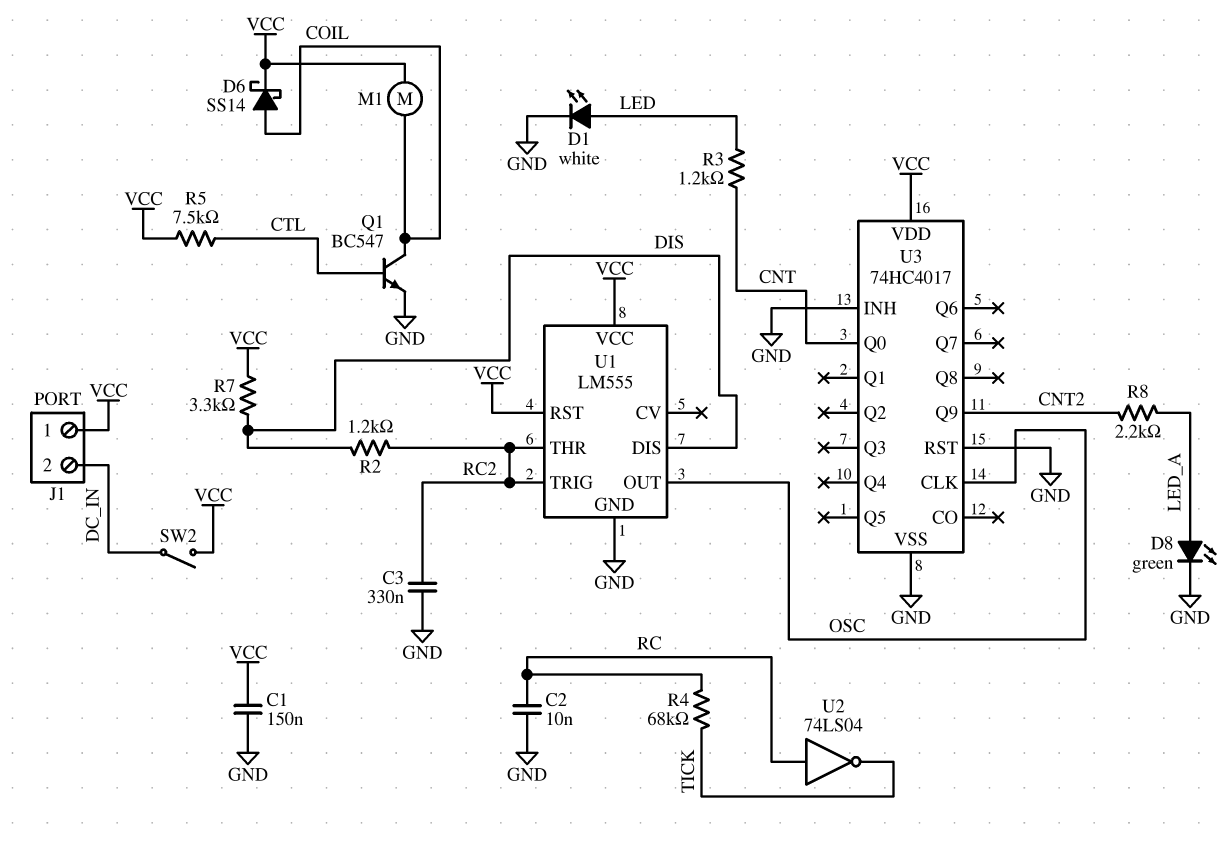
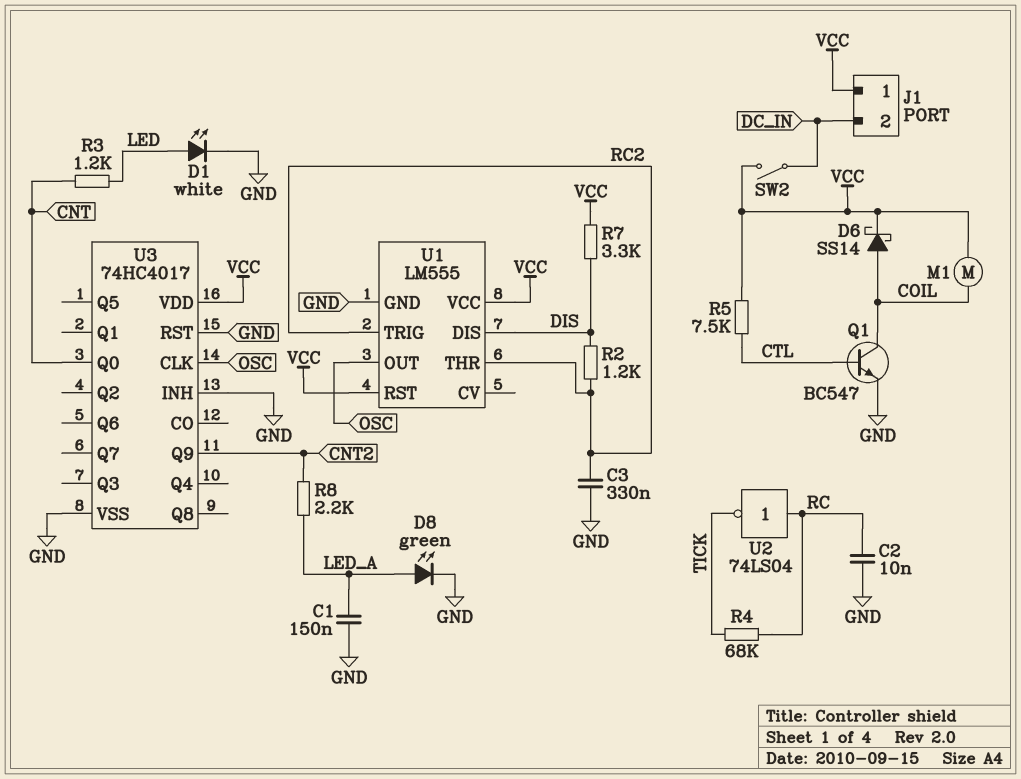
C1: 150nF (GND, VCC) -> 150nF (GND, LED_A)

